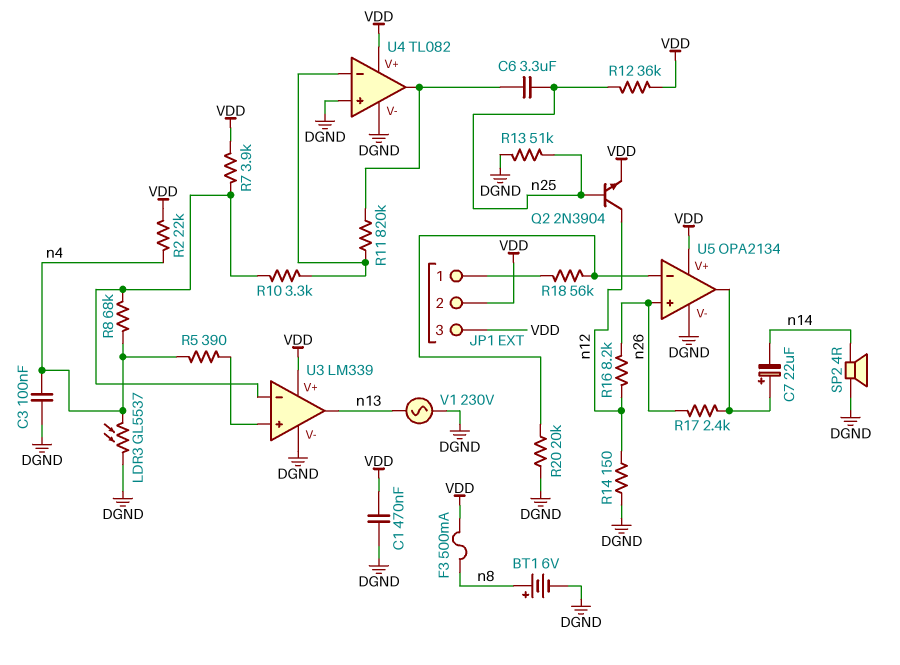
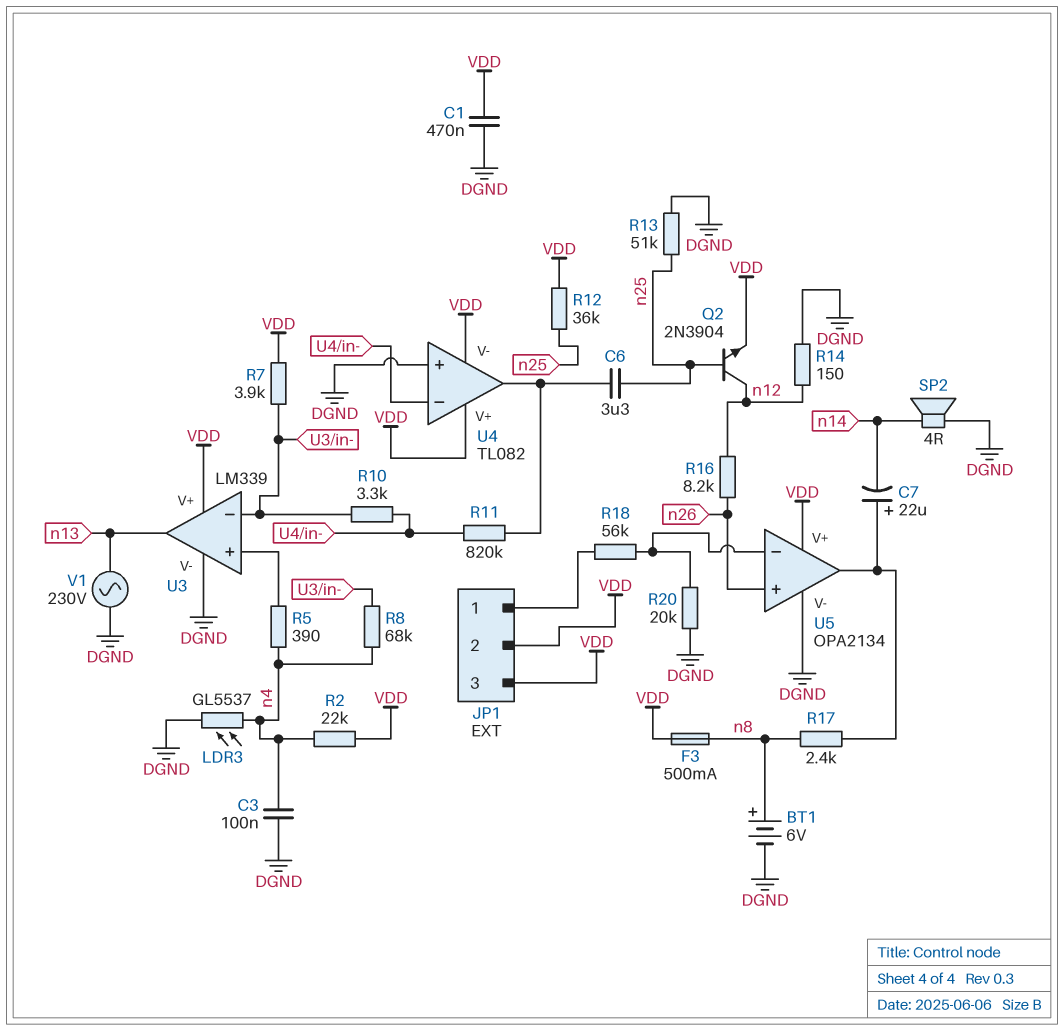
R17: 2.4k (U5/out, n26) -> 2.4k (U5/out, n8)
U4 pin V-: DGND -> VDD

